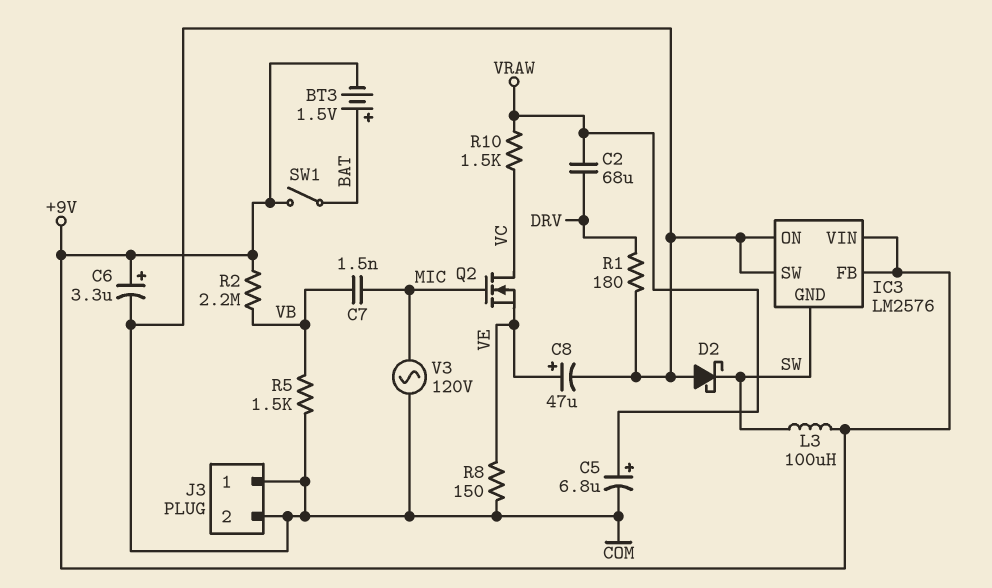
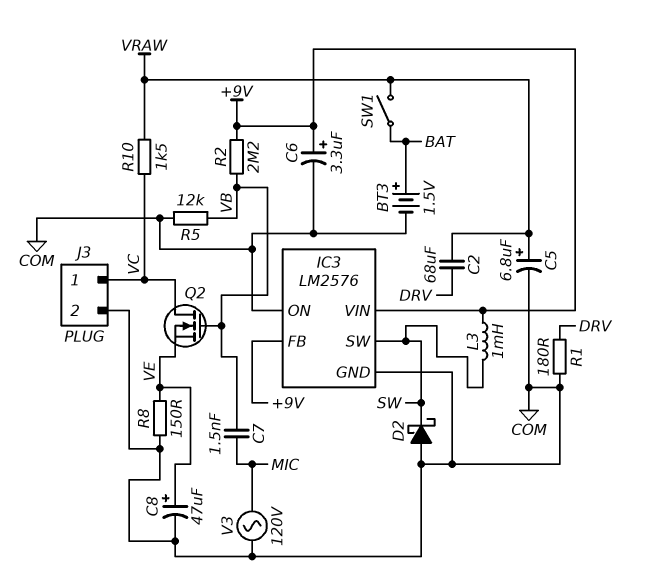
BT3: 1.5V (plus BAT, minus +9V) -> 1.5V (plus BAT, minus COM)
IC3 pin GND: SW -> COM
IC3 pin SW: COM -> SW
J3 pin 1: COM -> VC
L3: 100uH (+9V, SW) -> 1mH (+9V, SW)
Q2: NMOS (G MIC, D VC, S VE) -> NMOS (G VB, D VC, S VE)
R5: 1.5k (COM, VB) -> 12k (COM, VB)
SW1: switch (+9V, BAT) -> switch (BAT, VRAW)

